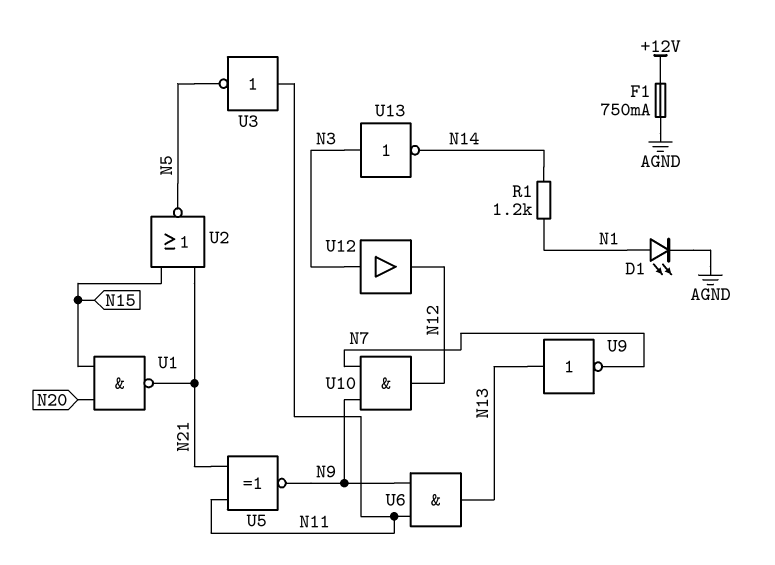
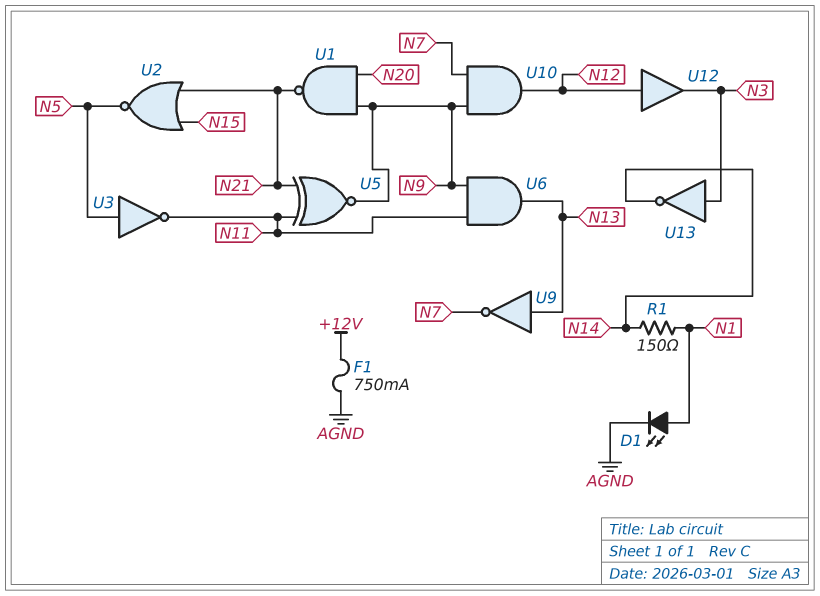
R1: 1.2k (N1, N14) -> 150 (N1, N14)
U1: NAND (in N15, in N20, out N21) -> NAND (in N9, in N20, out N21)
U3: NOT (in N11, out N5) -> NOT (in N5, out N11)
U12: buffer (in N3, out N12) -> buffer (in N12, out N3)

